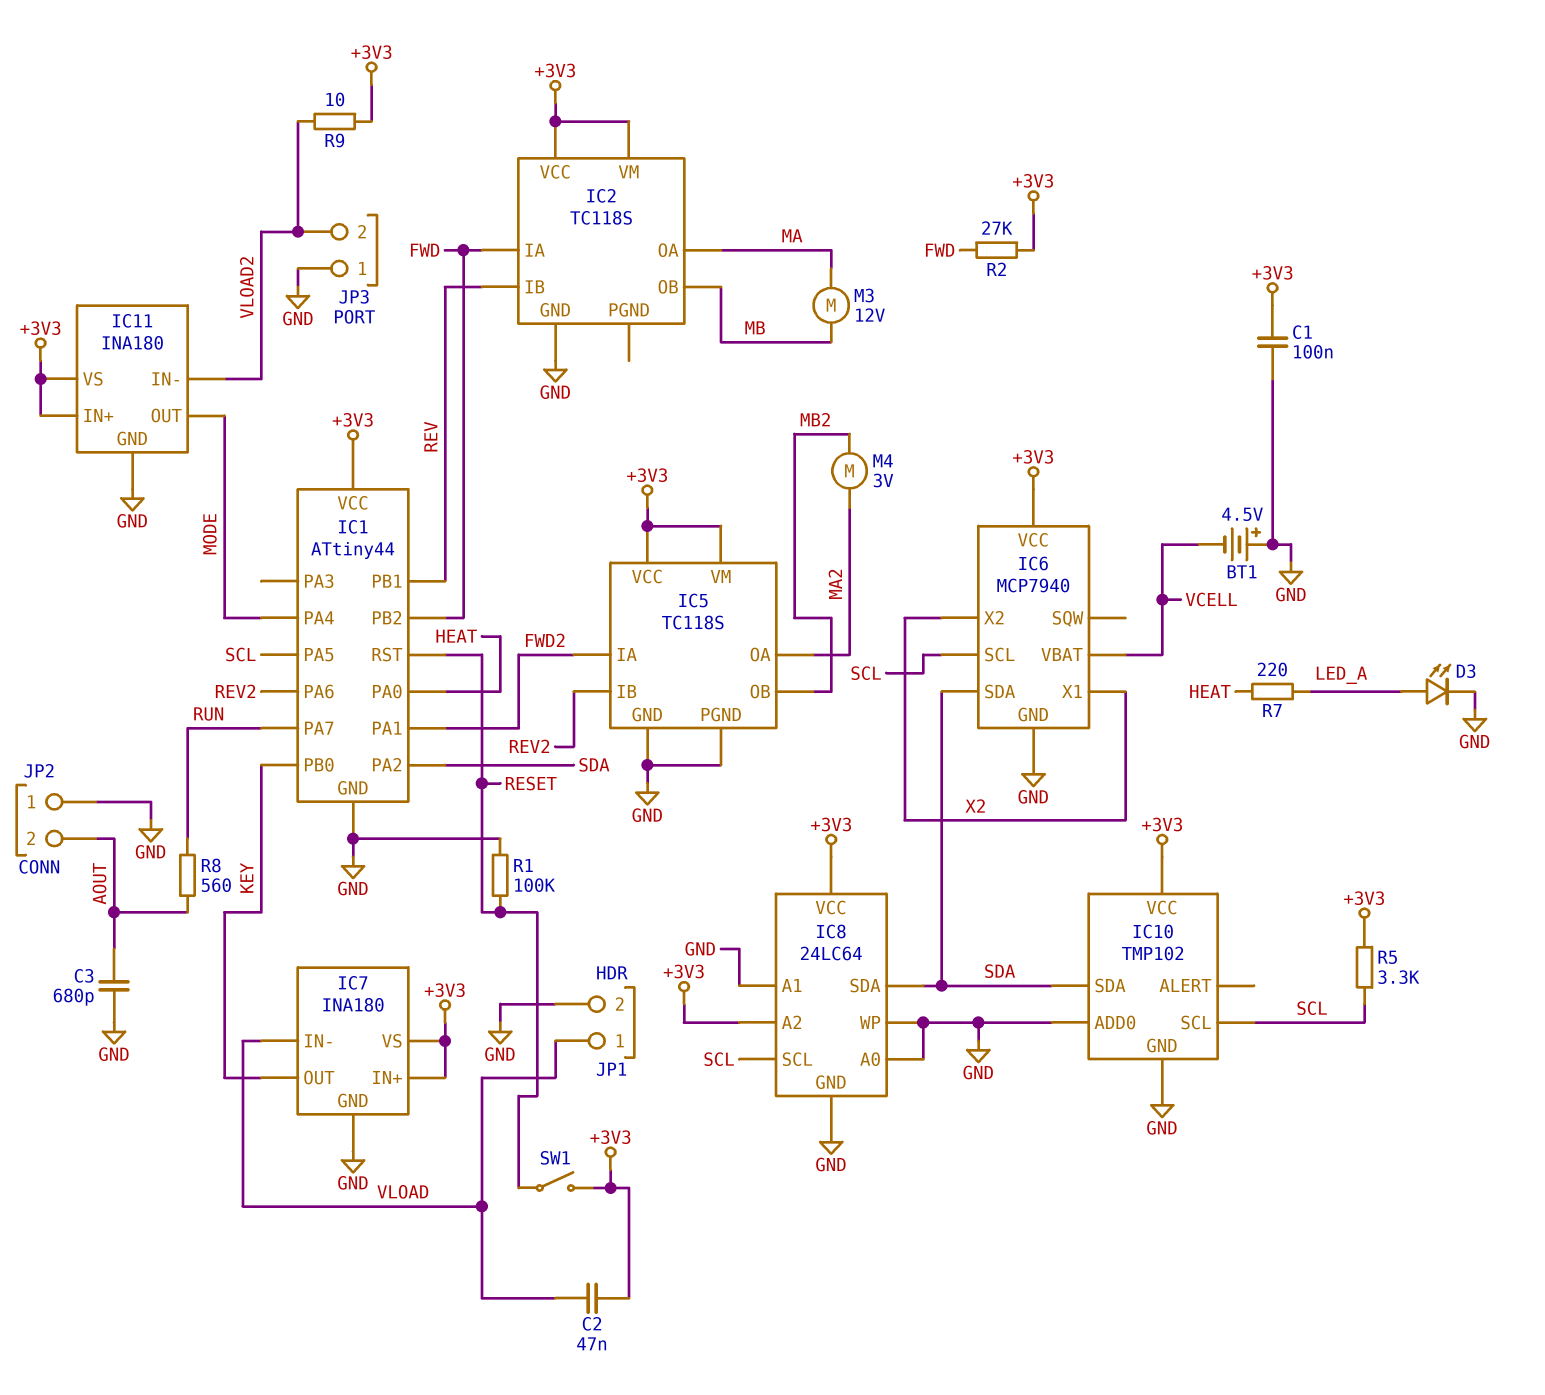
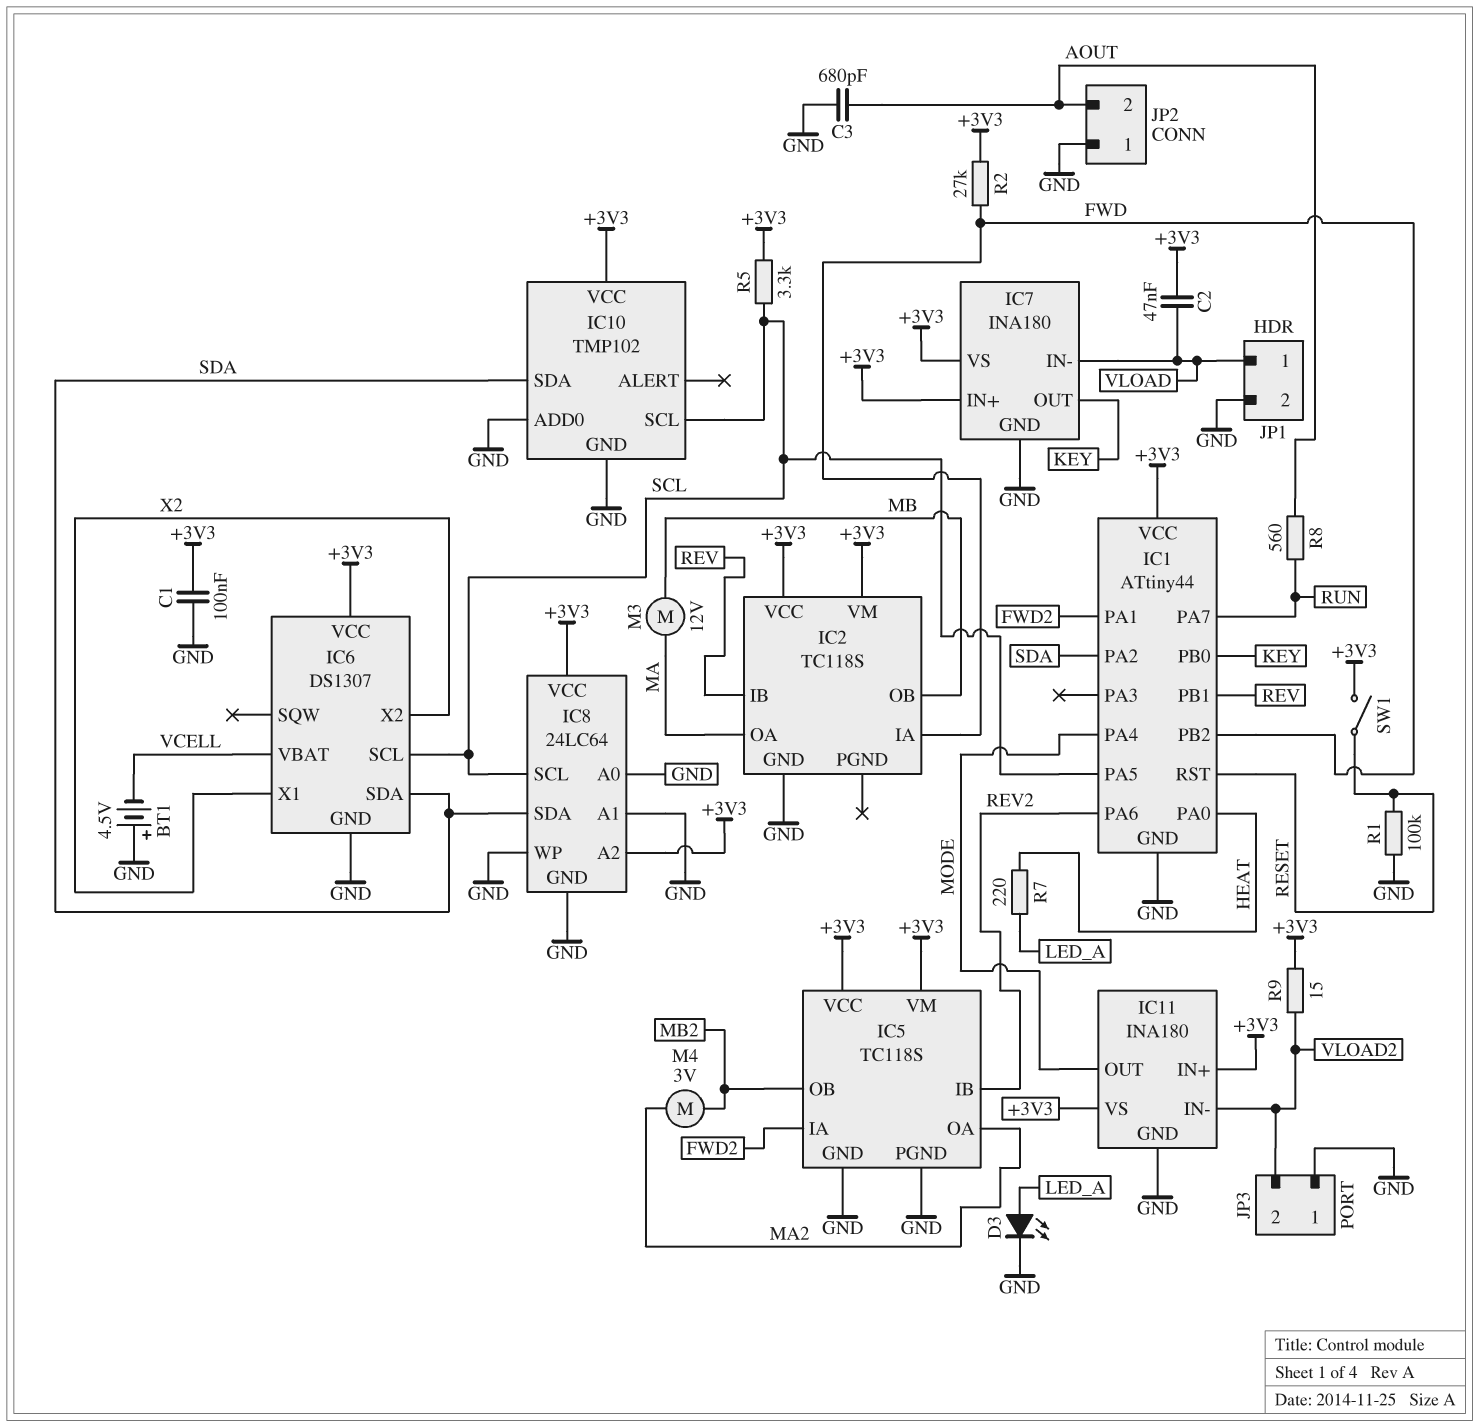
IC6: MCP7940 -> DS1307
R9: 10 (+3V3, VLOAD2) -> 15 (+3V3, VLOAD2)

